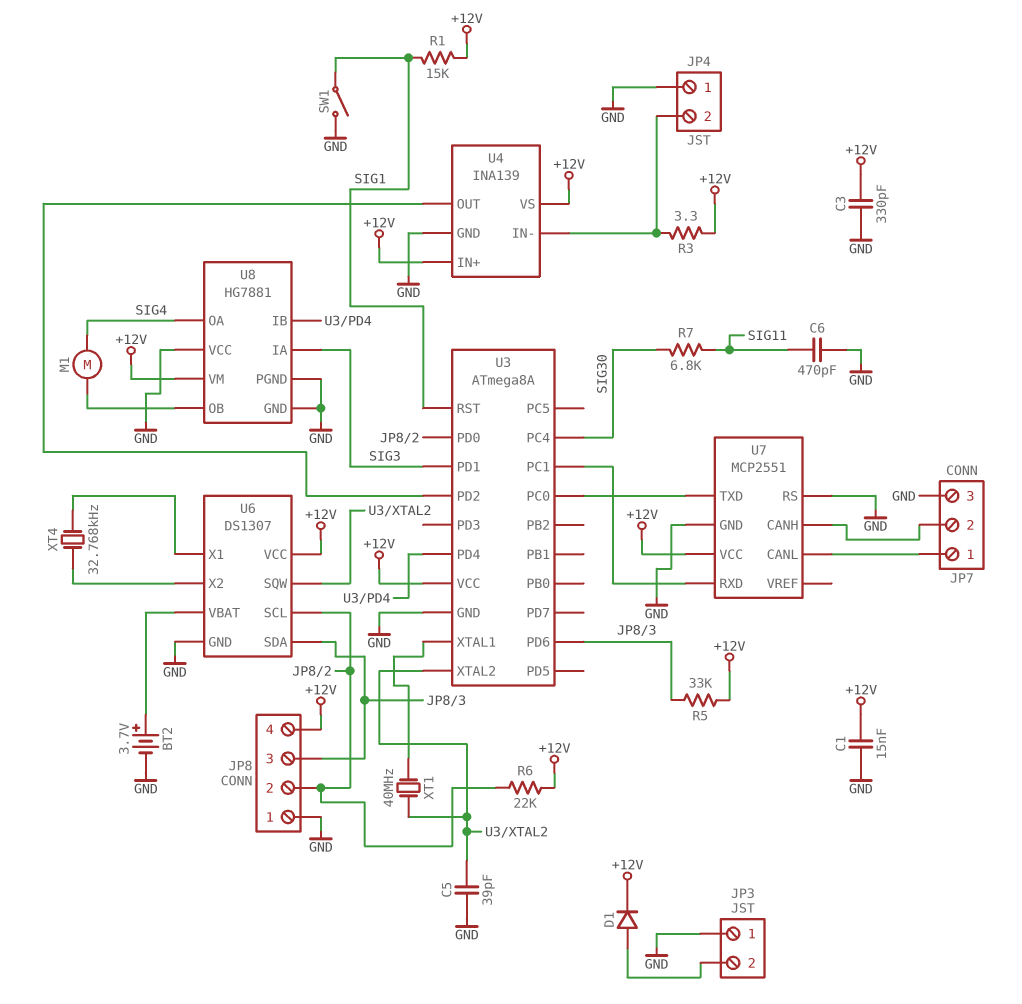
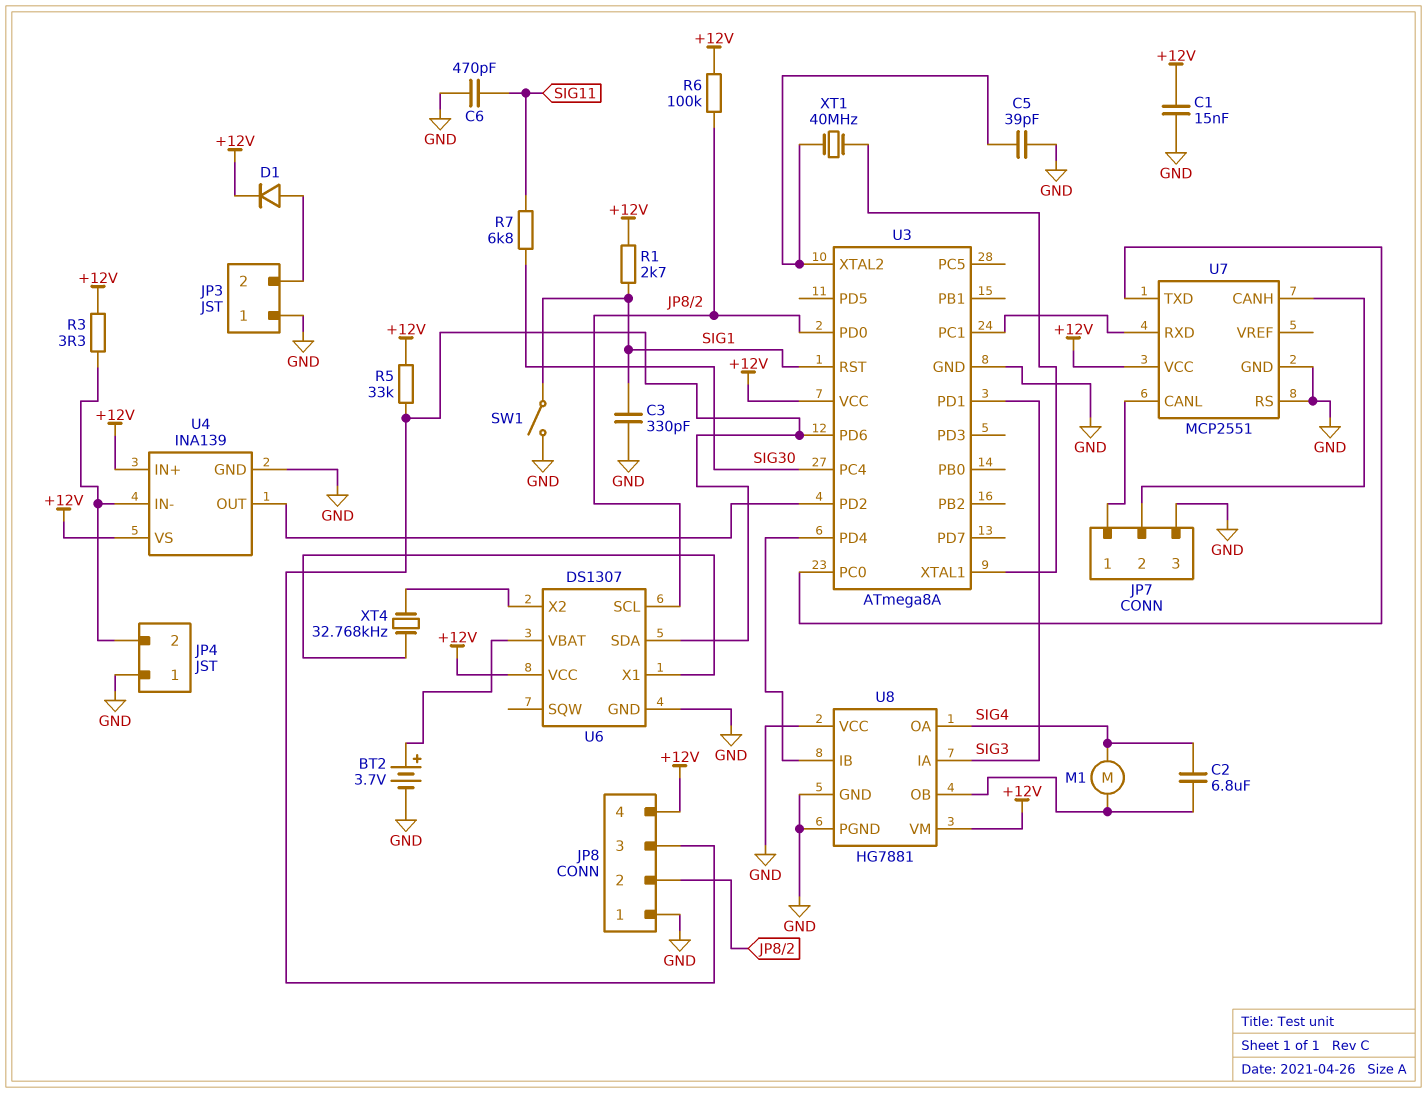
C2: none -> 6.8uF (SIG4, U8/OB)
C3: 330pF (+12V, GND) -> 330pF (GND, SIG1)
R1: 15k (+12V, SIG1) -> 2.7k (+12V, SIG1)
R6: 22k (+12V, JP8/2) -> 100k (+12V, JP8/2)
U6 pin SQW: U3/XTAL2 -> none

